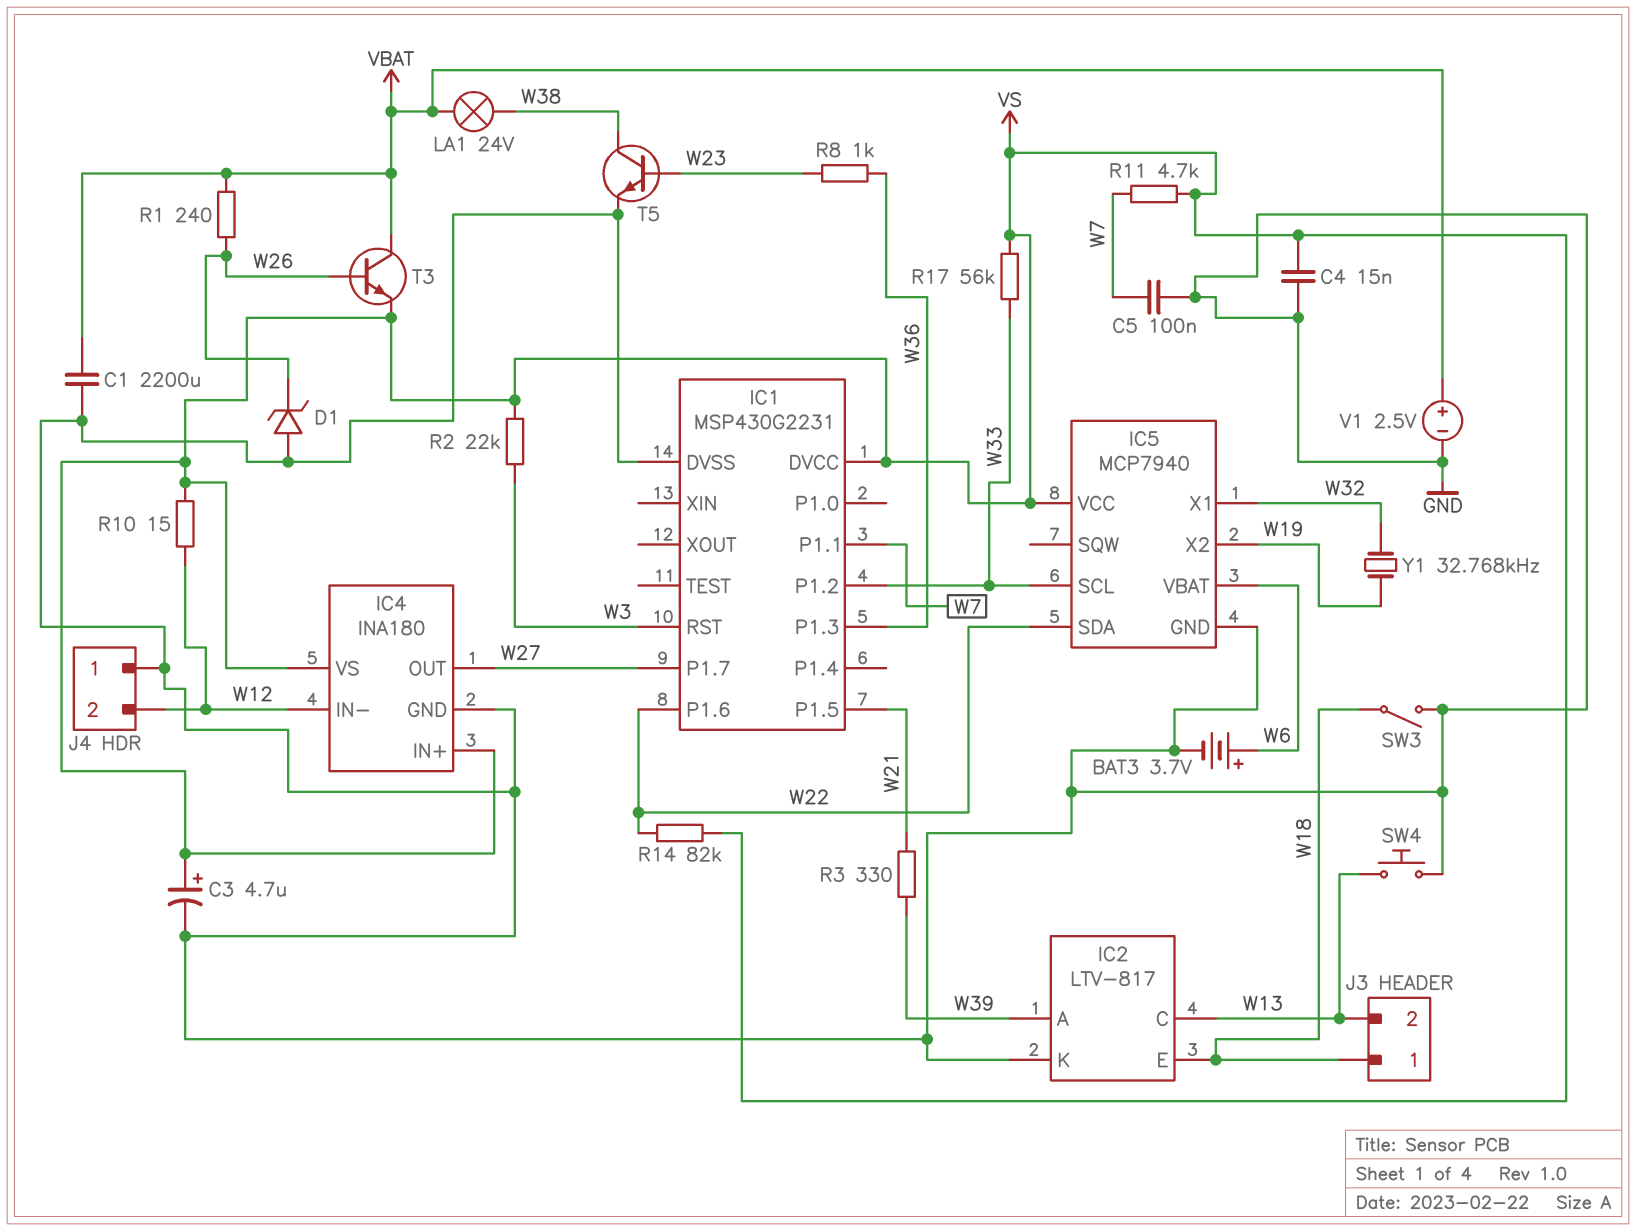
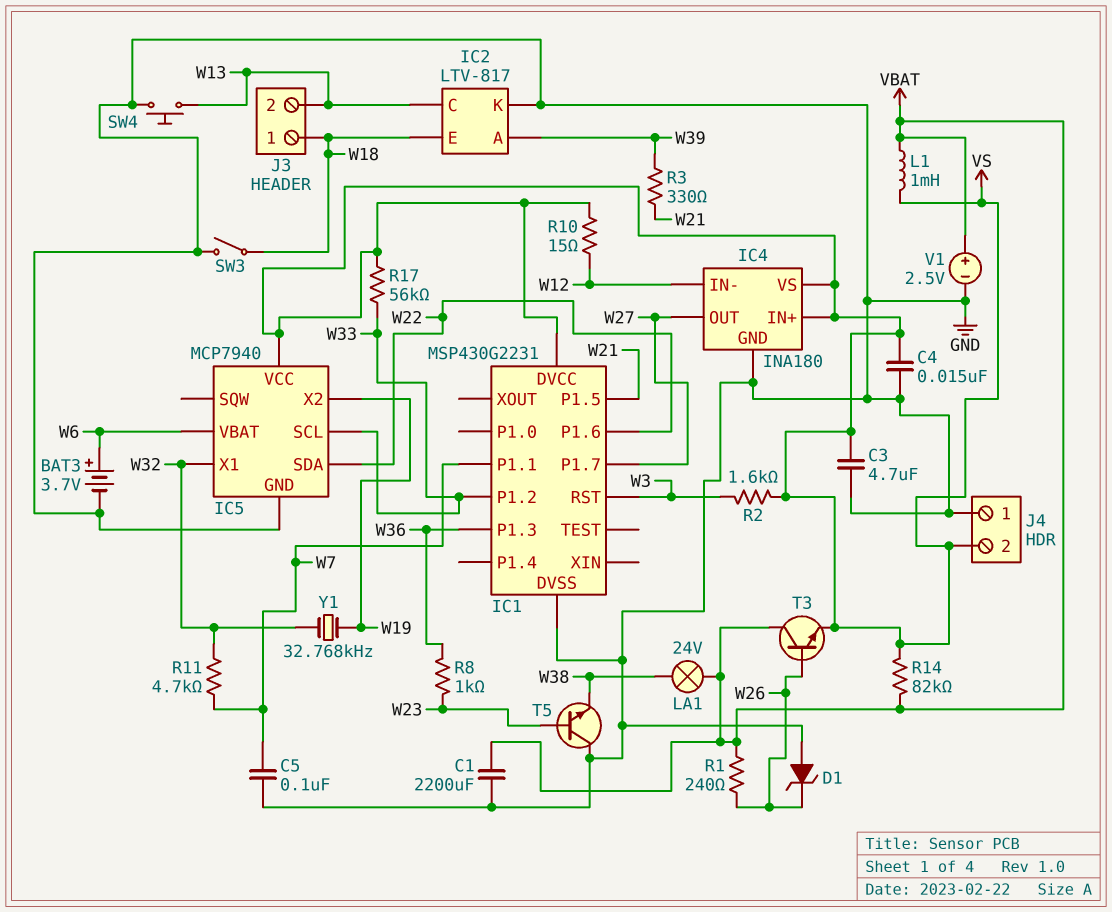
C3: 4.7uF (plus VS, minus GND) -> 4.7uF (GND, VS)
J4 pin 2: W12 -> VS
L1: none -> 1mH (VBAT, VS)
R2: 22k (VS, W3) -> 1.6k (VS, W3)
R11: 4.7k (VS, W7) -> 4.7k (W7, W32)
R14: 82k (VS, W22) -> 82k (VBAT, VS)
T5: NPN (B W23, C W38, E GND) -> NPN (B W23, C GND, E W38)

